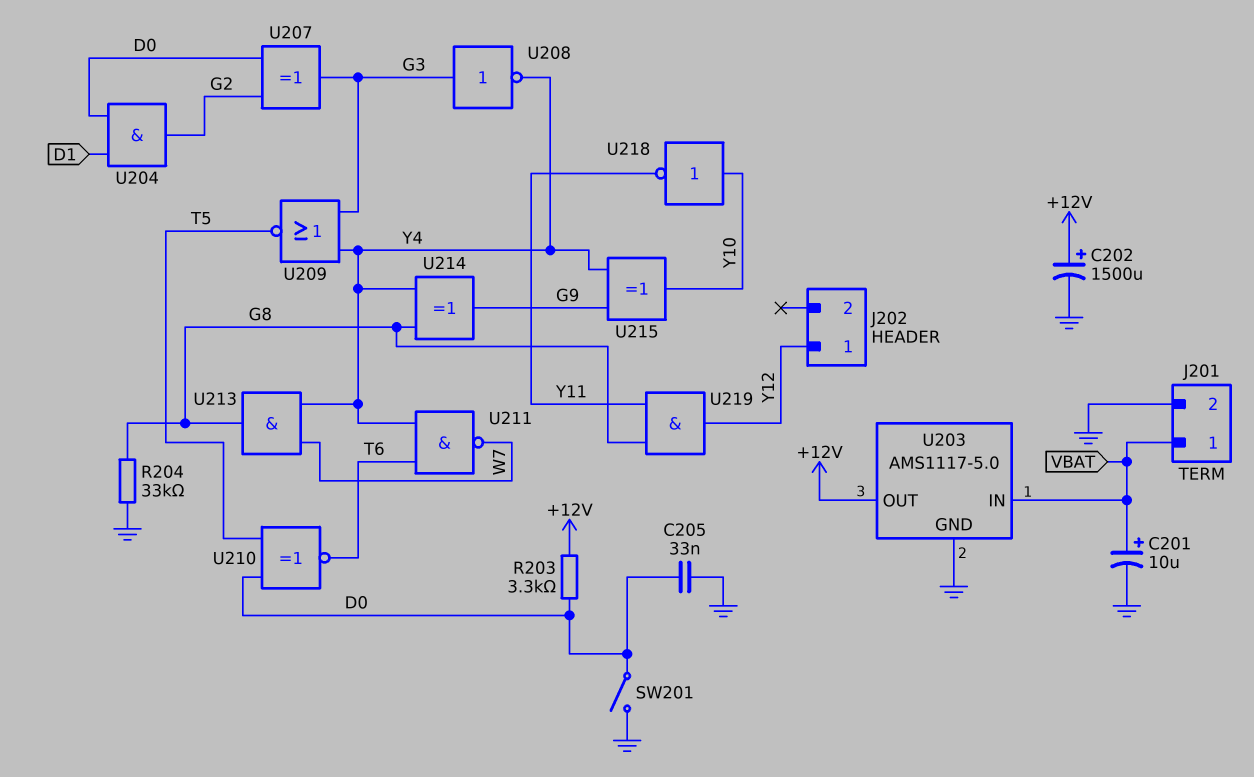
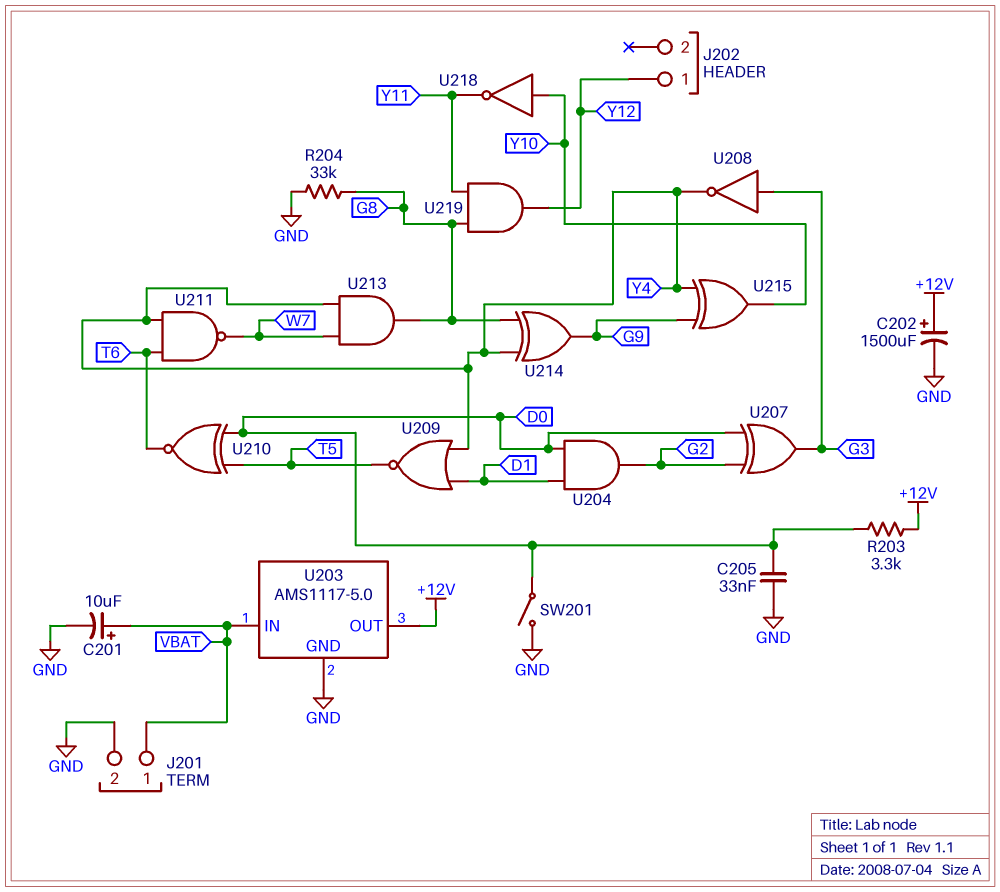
U209: NOR (in G3, in Y4, out T5) -> NOR (in D1, in Y4, out T5)

